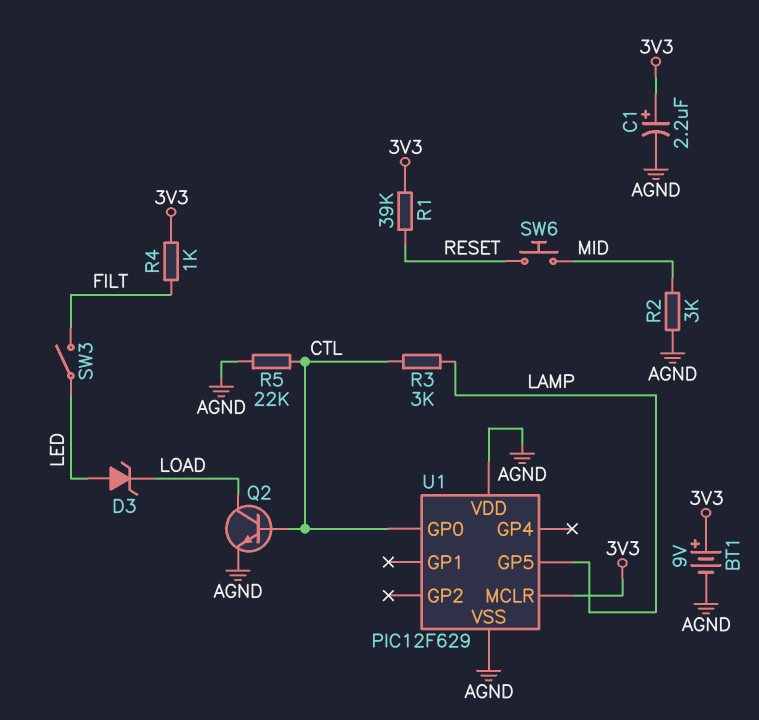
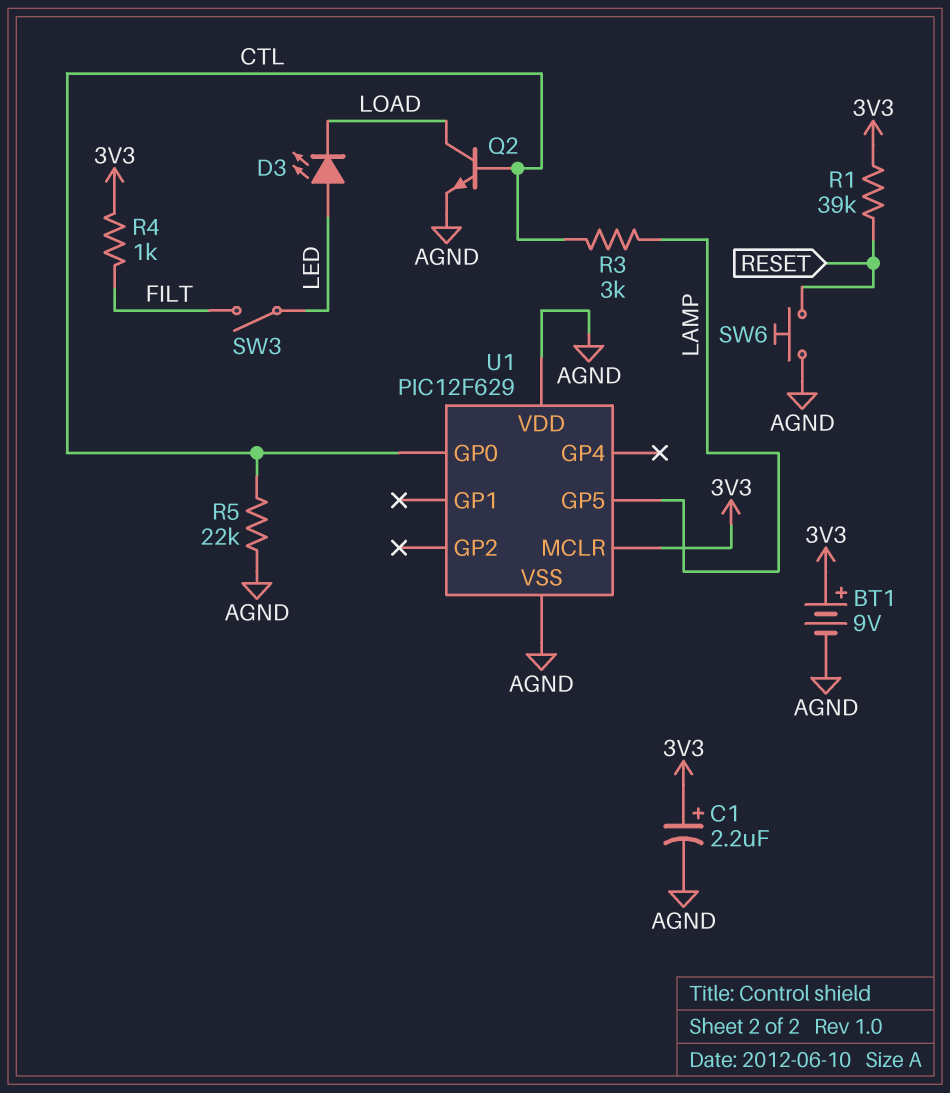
D3: zener (A LED, K LOAD) -> LED (A LED, K LOAD)
R2: 3k (AGND, MID) -> none
SW6: button (MID, RESET) -> button (AGND, RESET)

